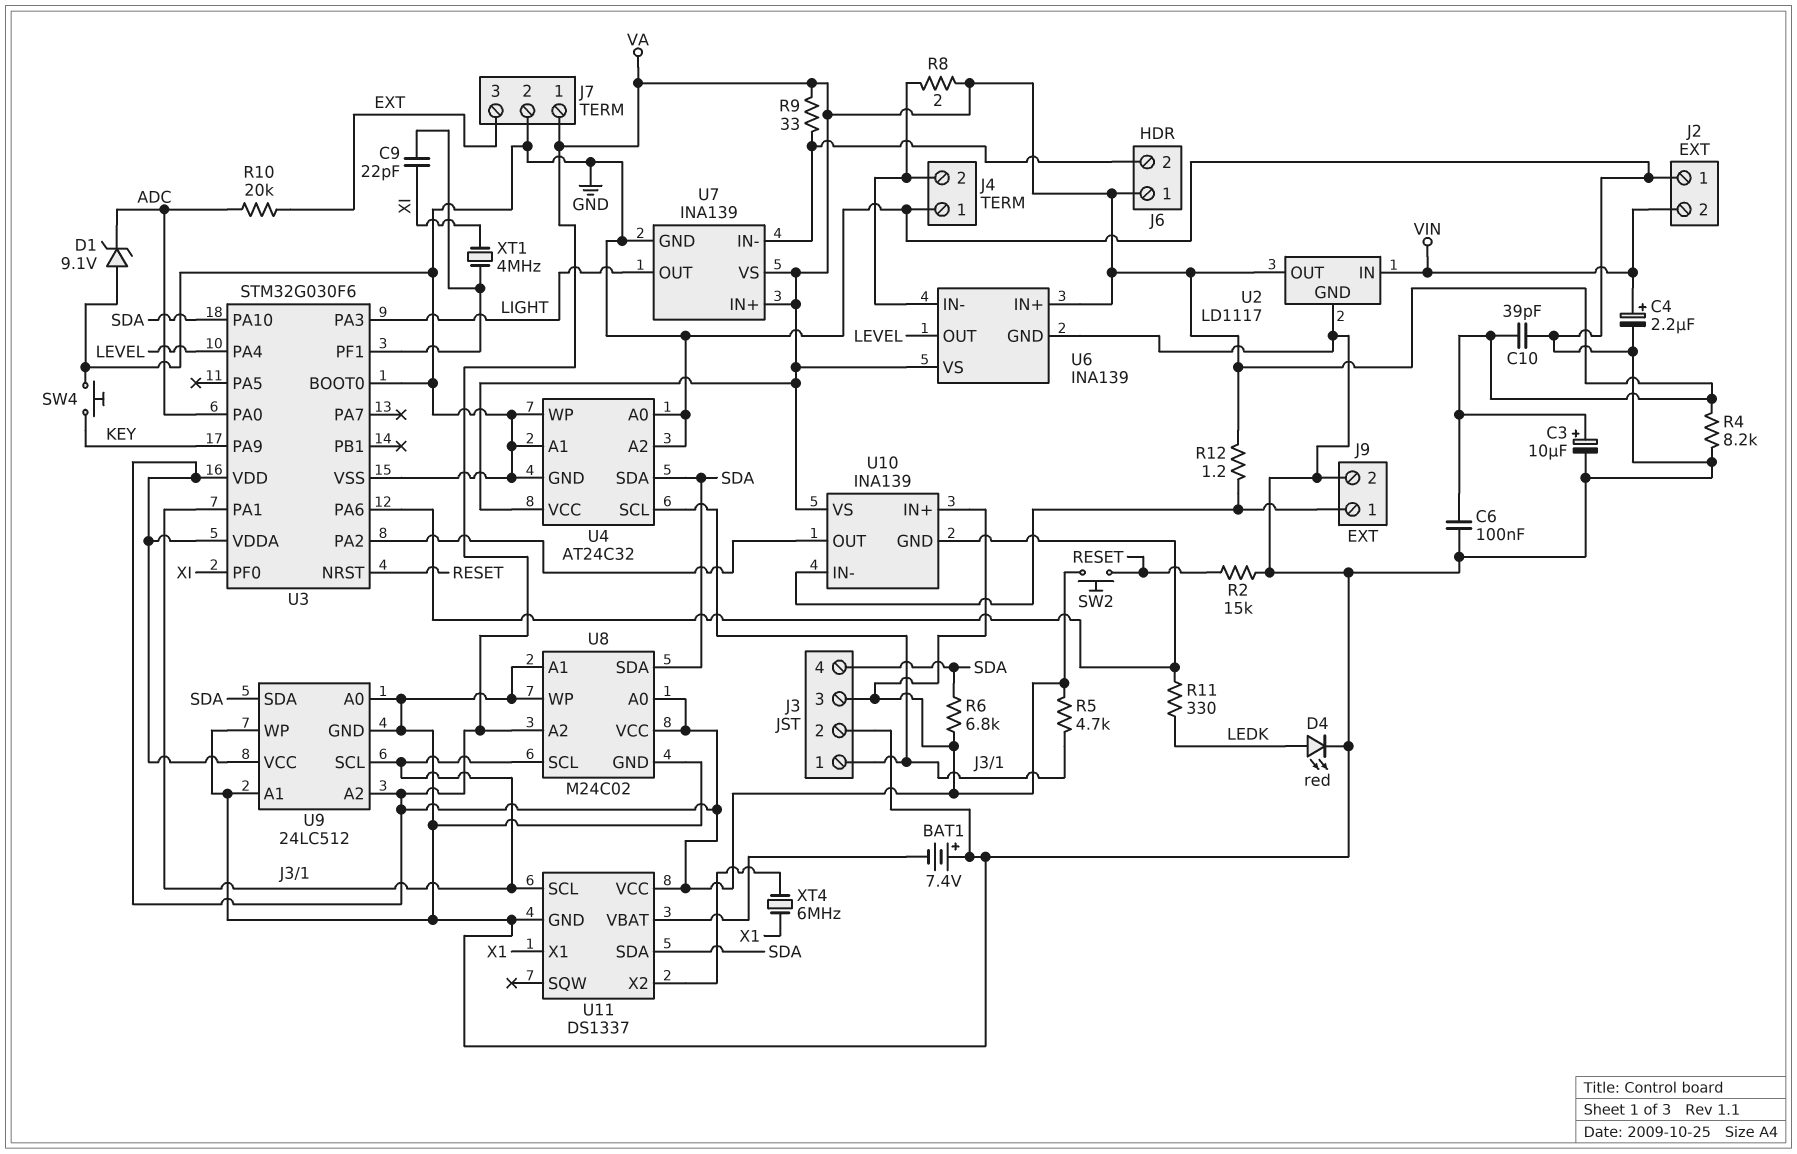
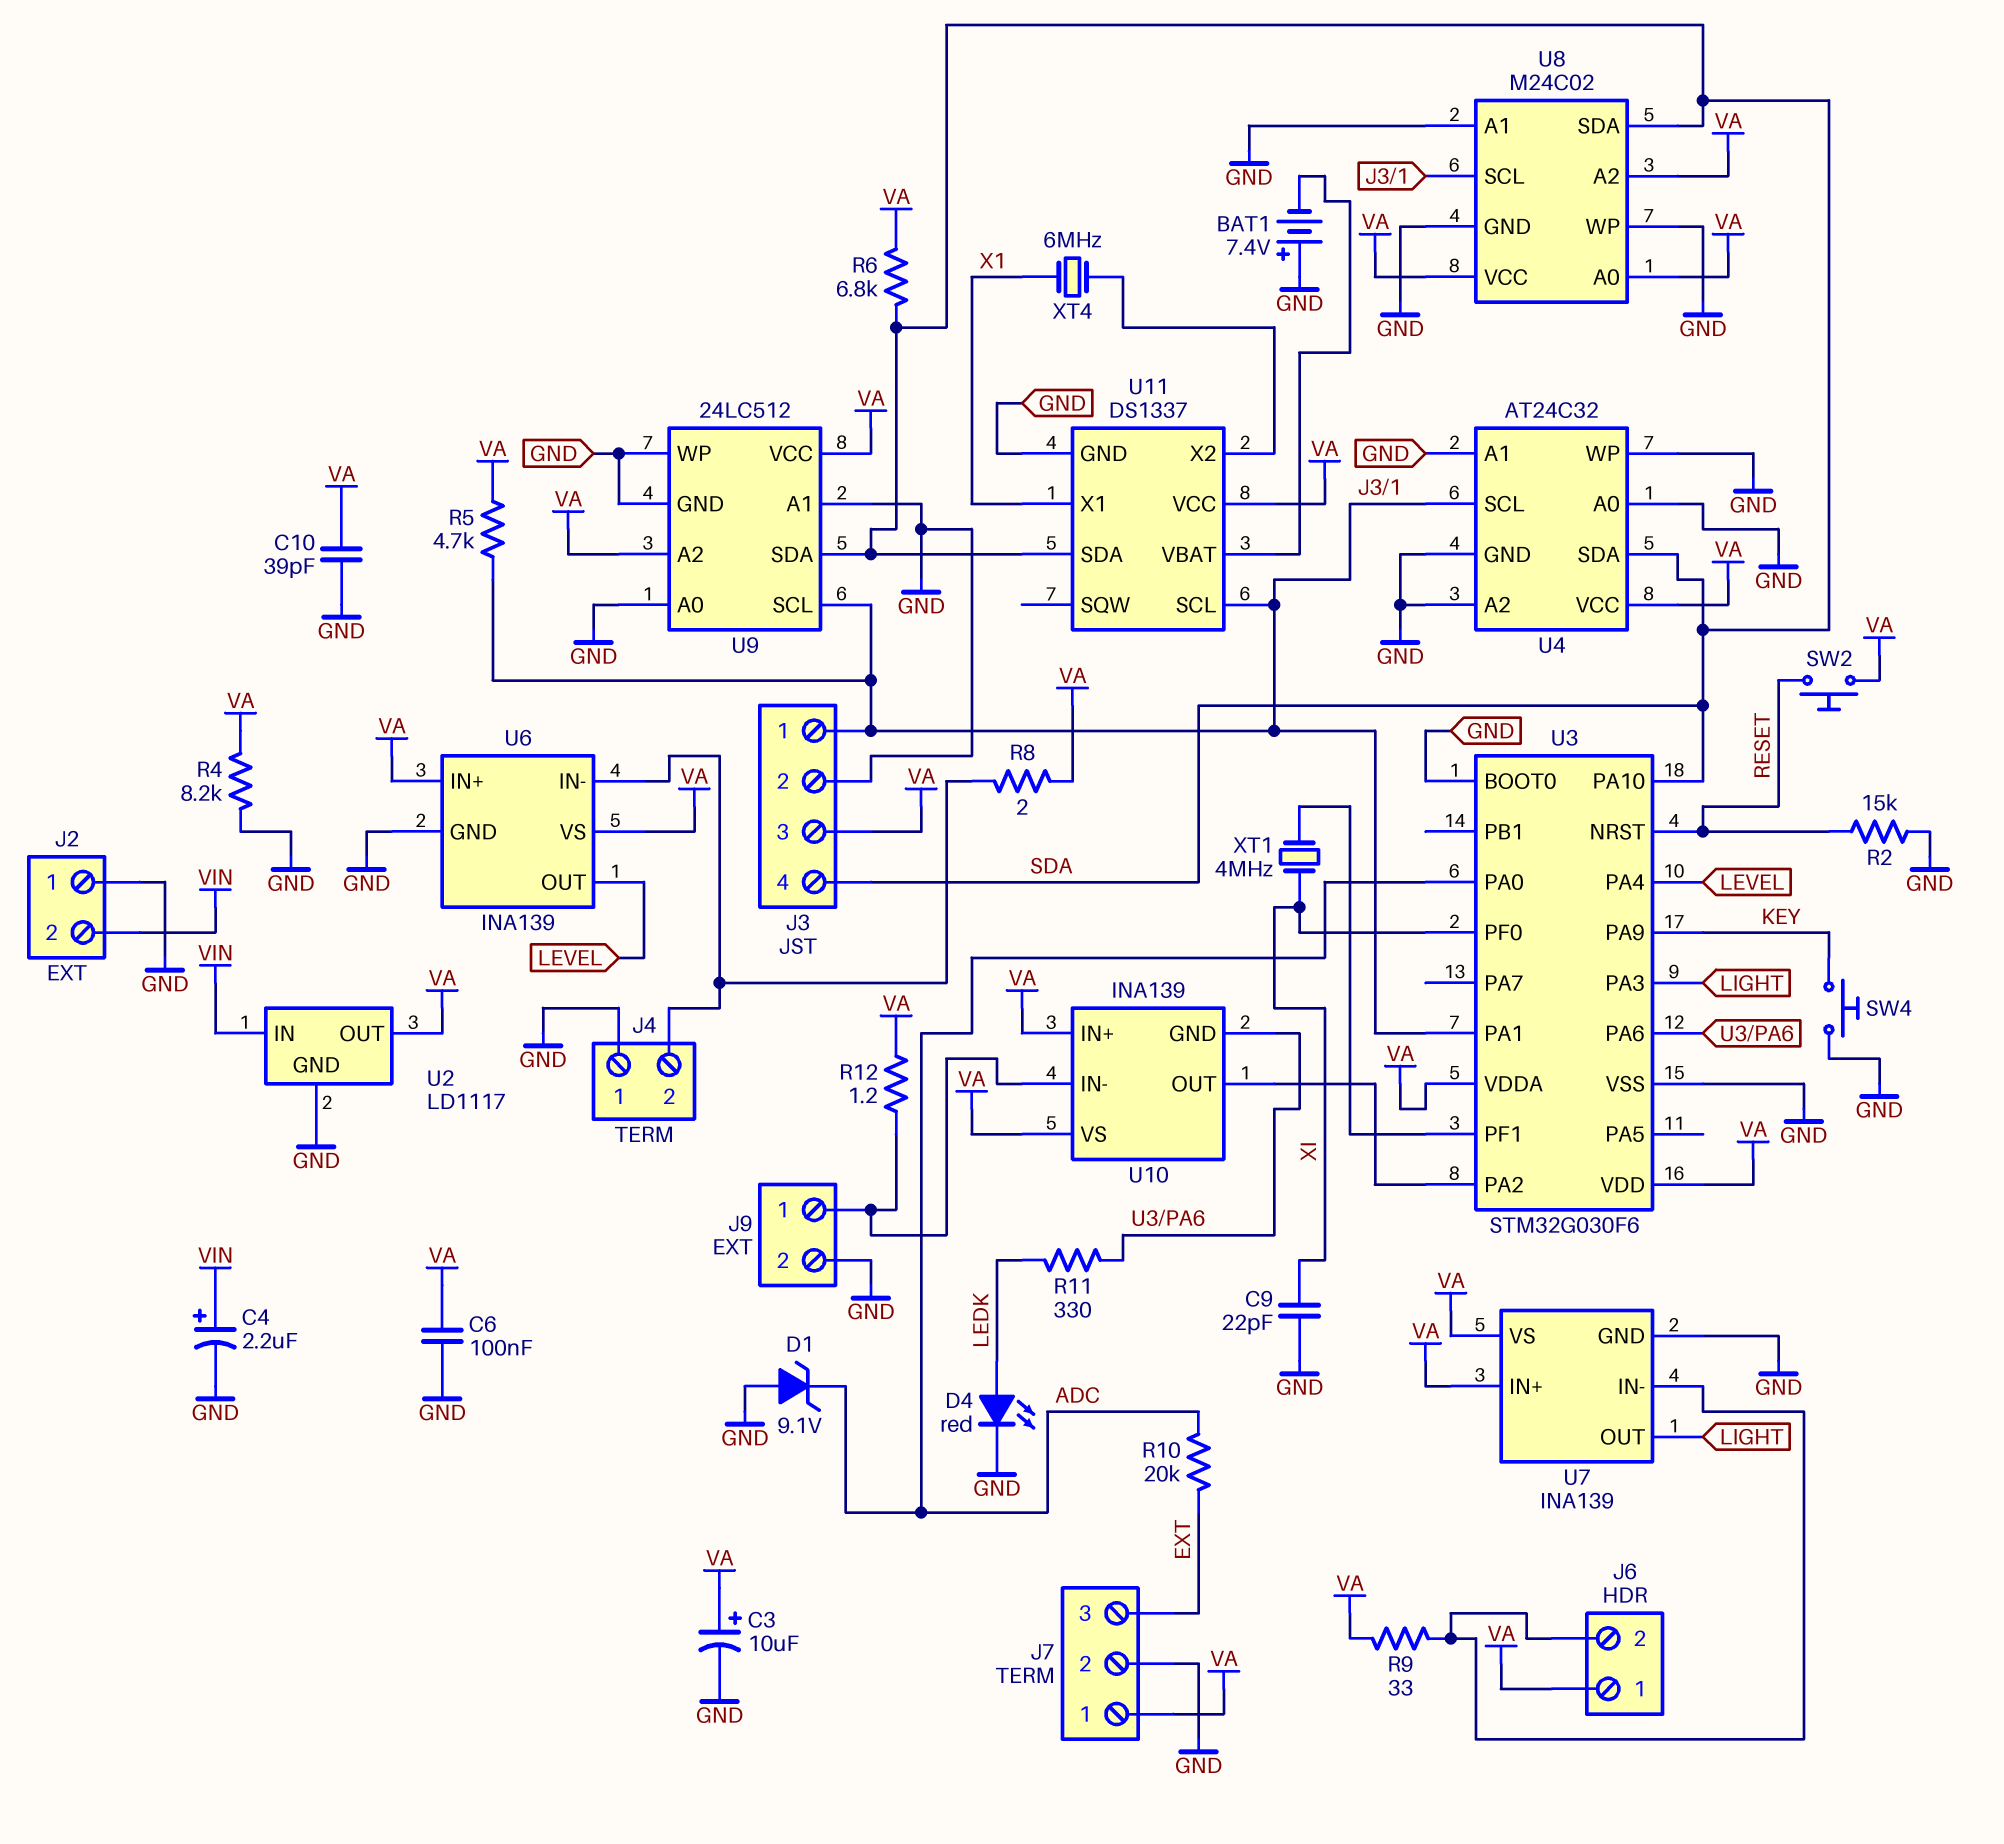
C9: 22pF (U3/PF1, XI) -> 22pF (GND, XI)

